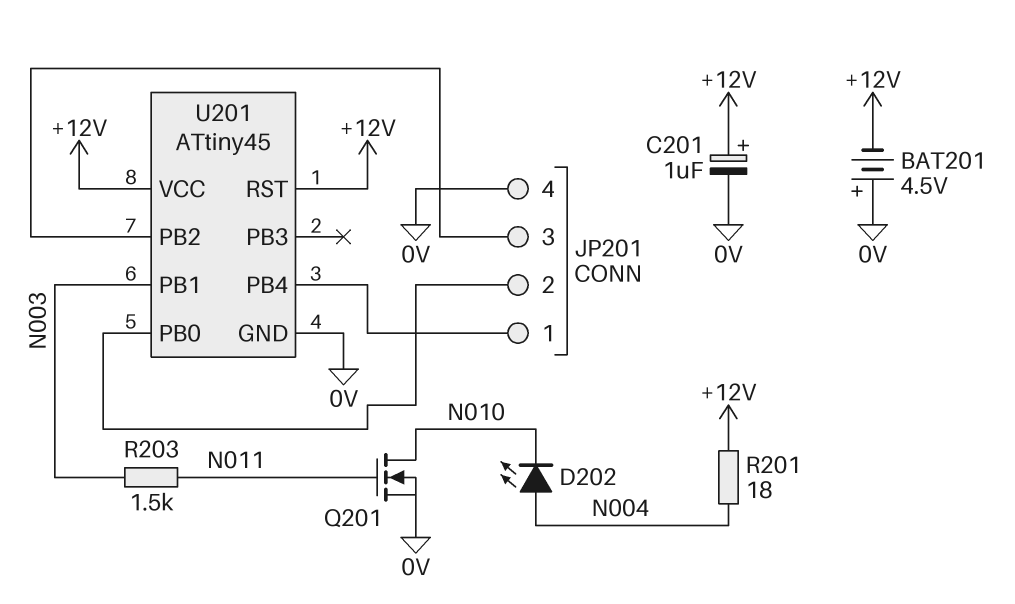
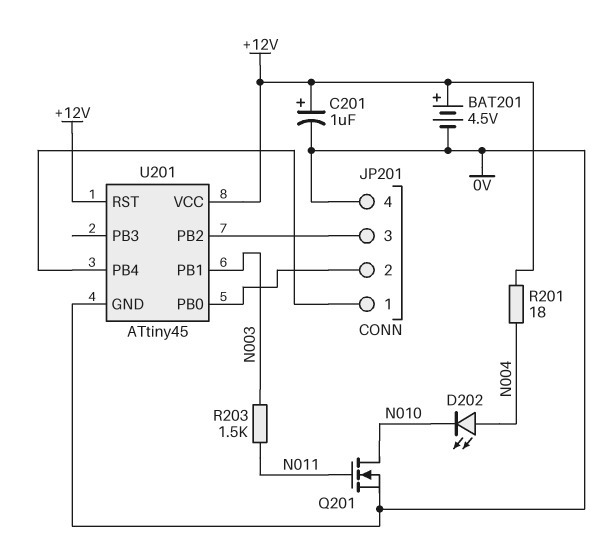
BAT201: 4.5V (plus 0V, minus +12V) -> 4.5V (plus +12V, minus 0V)

